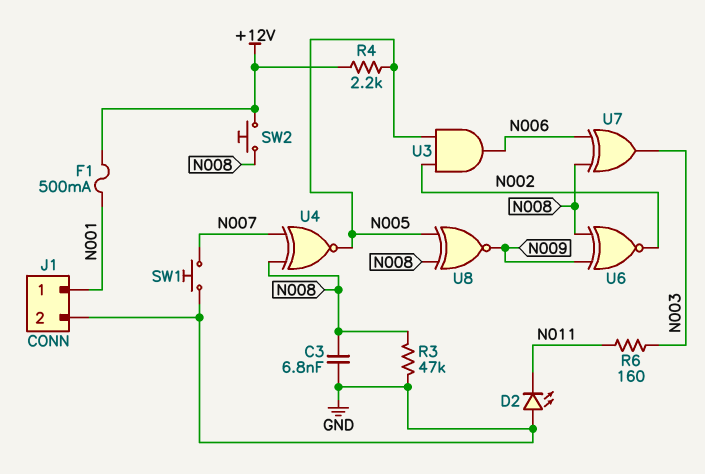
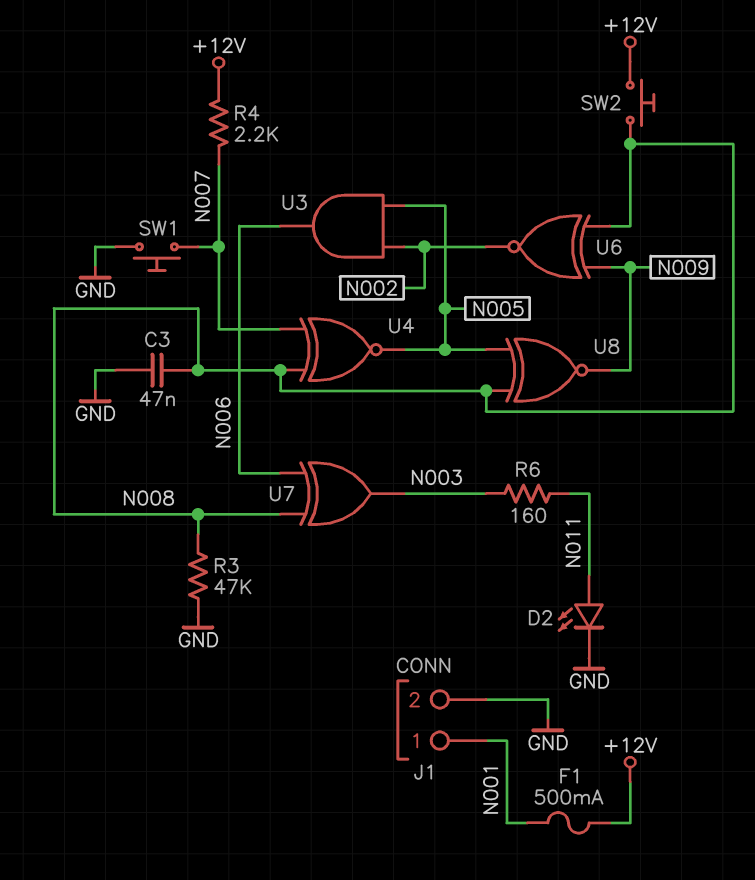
C3: 6.8nF (GND, N008) -> 47nF (GND, N008)
D2: LED (A GND, K N011) -> LED (A N011, K GND)
R4: 2.2k (+12V, N005) -> 2.2k (+12V, N007)

